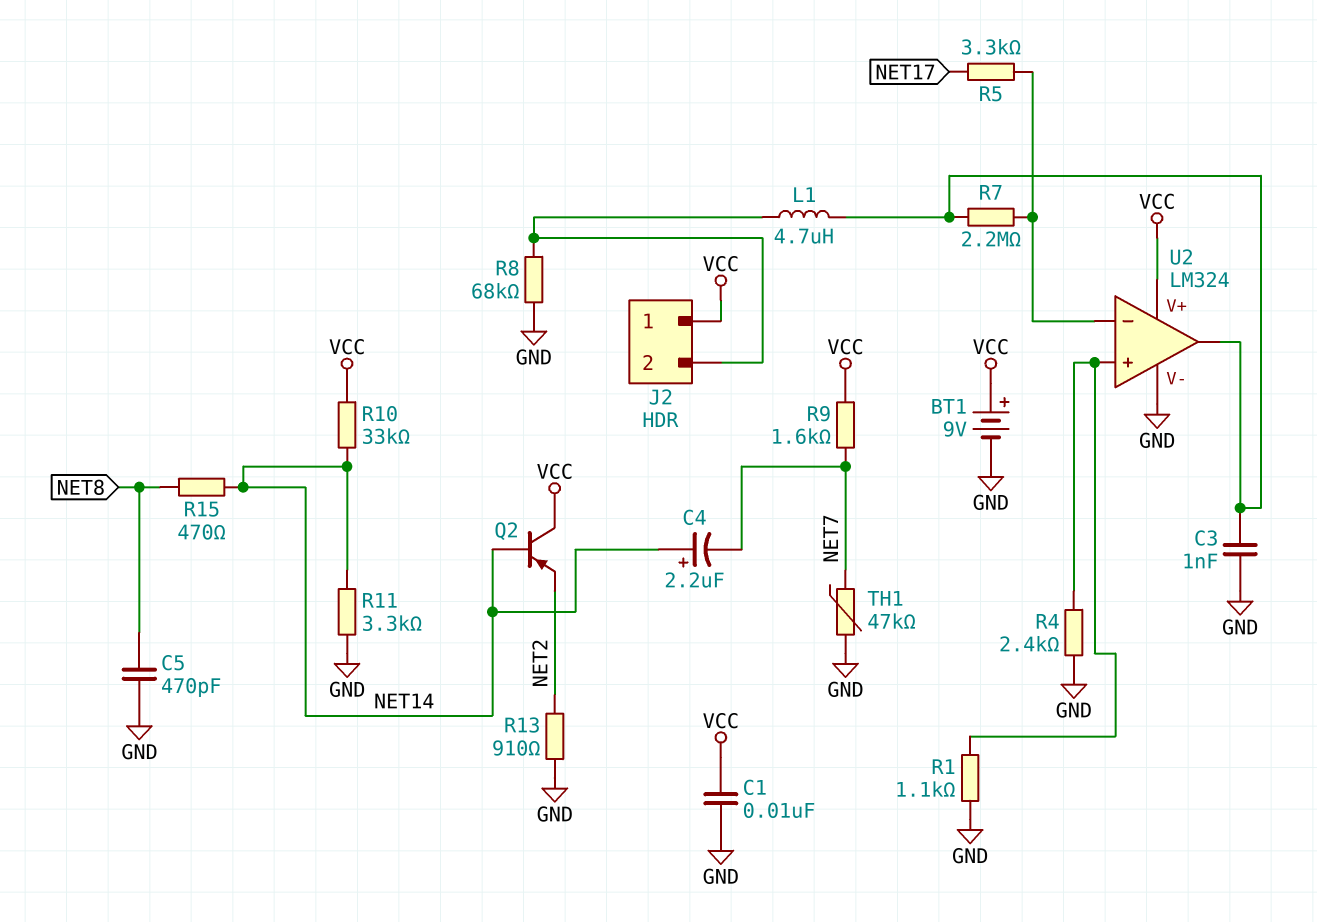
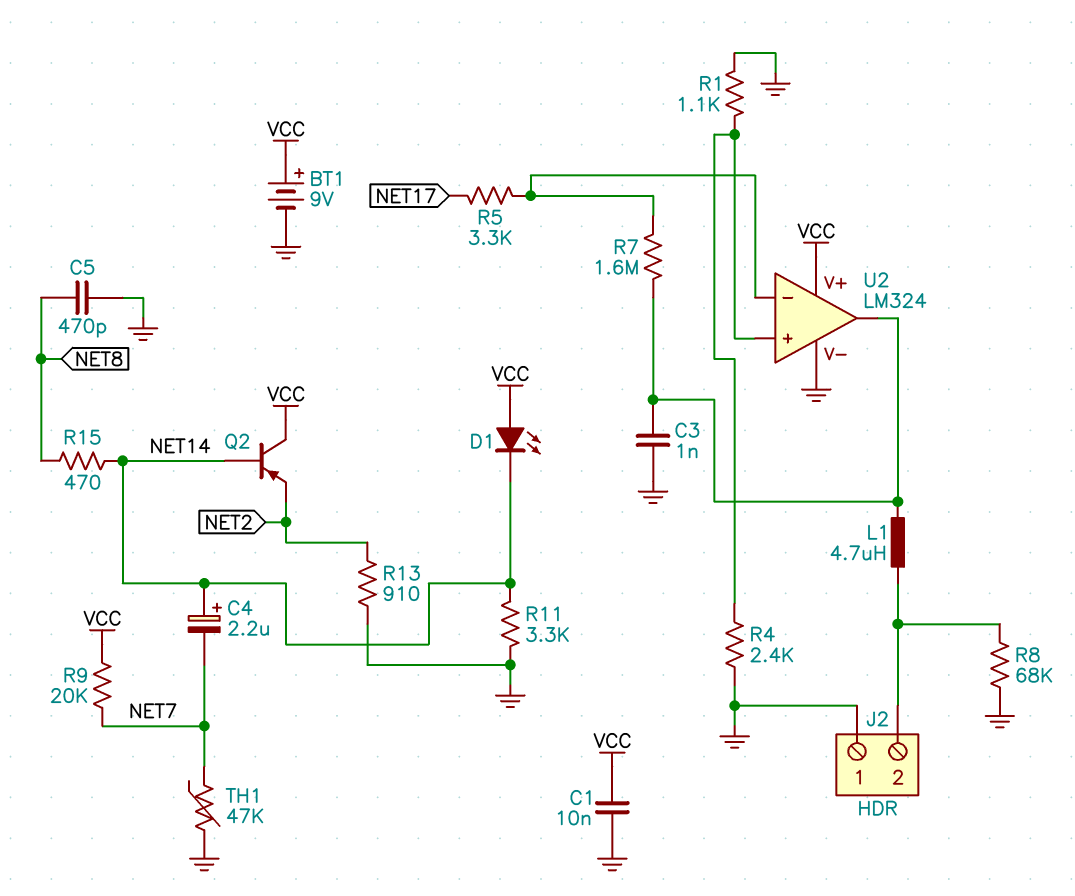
D1: none -> LED (A VCC, K NET14)
J2 pin 1: VCC -> GND
R7: 2.2M (U2/in-, U2/out) -> 1.6M (U2/in-, U2/out)
R9: 1.6k (NET7, VCC) -> 20k (NET7, VCC)
R10: 33k (NET14, VCC) -> none

